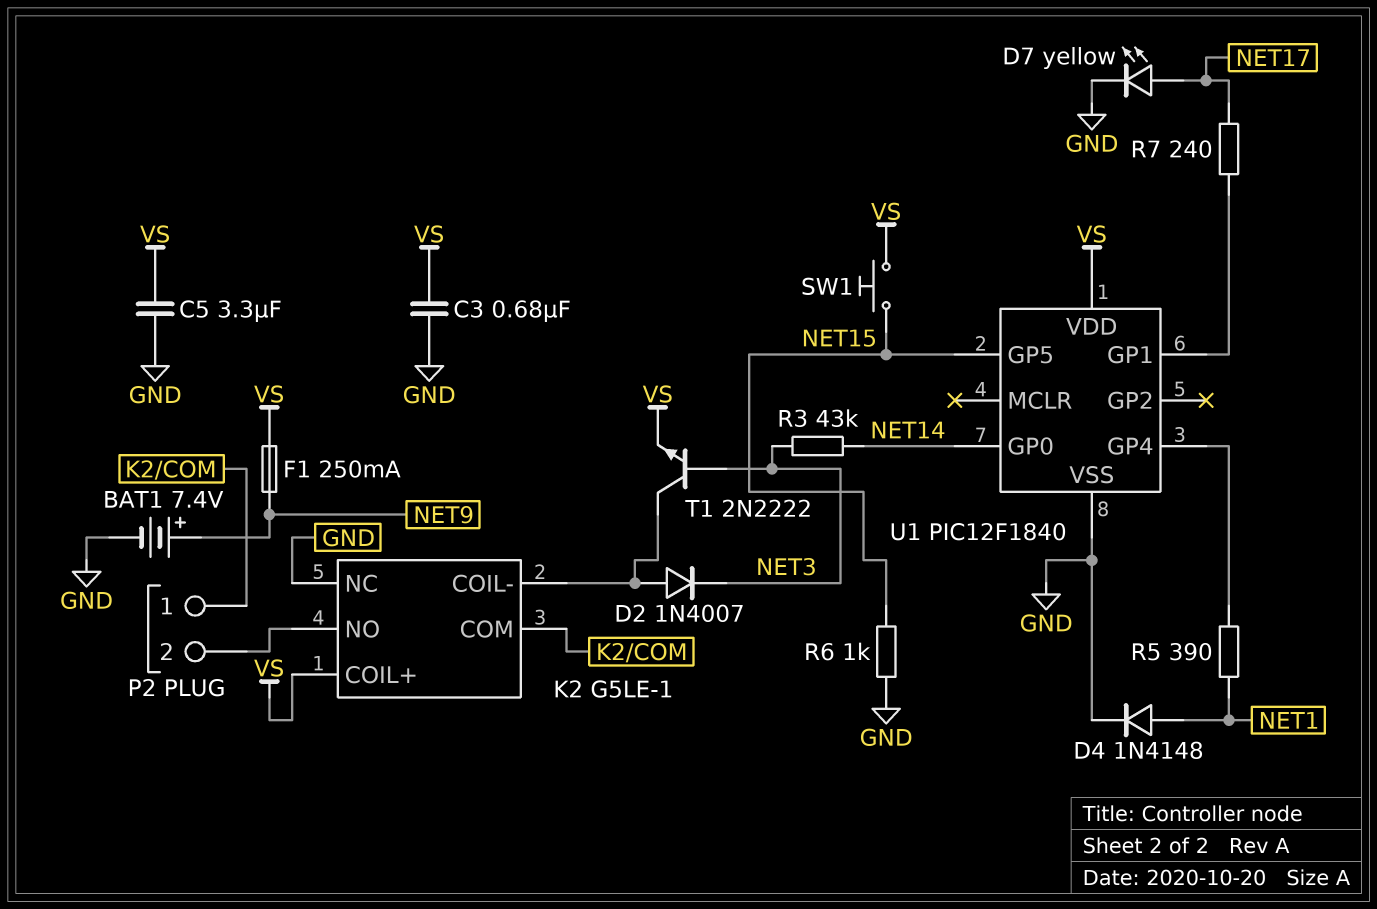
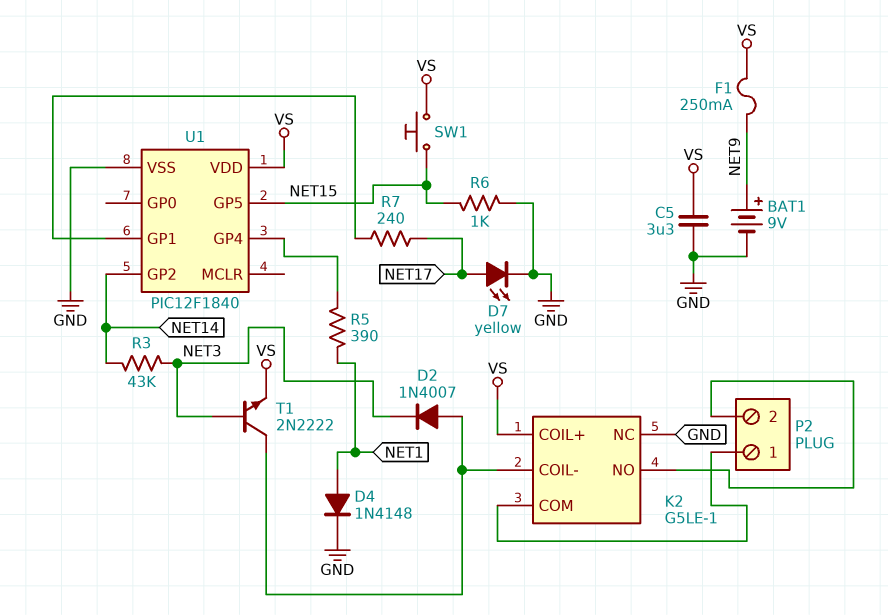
BAT1: 7.4V (plus NET9, minus GND) -> 9V (plus NET9, minus GND)
C3: 680nF (GND, VS) -> none
U1 pin GP0: NET14 -> none
U1 pin GP2: none -> NET14

